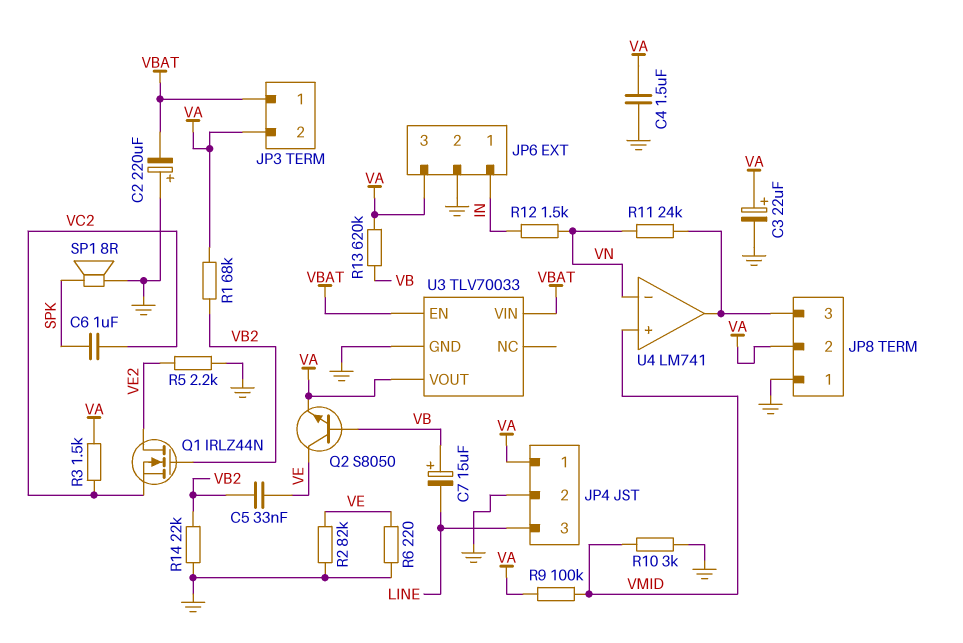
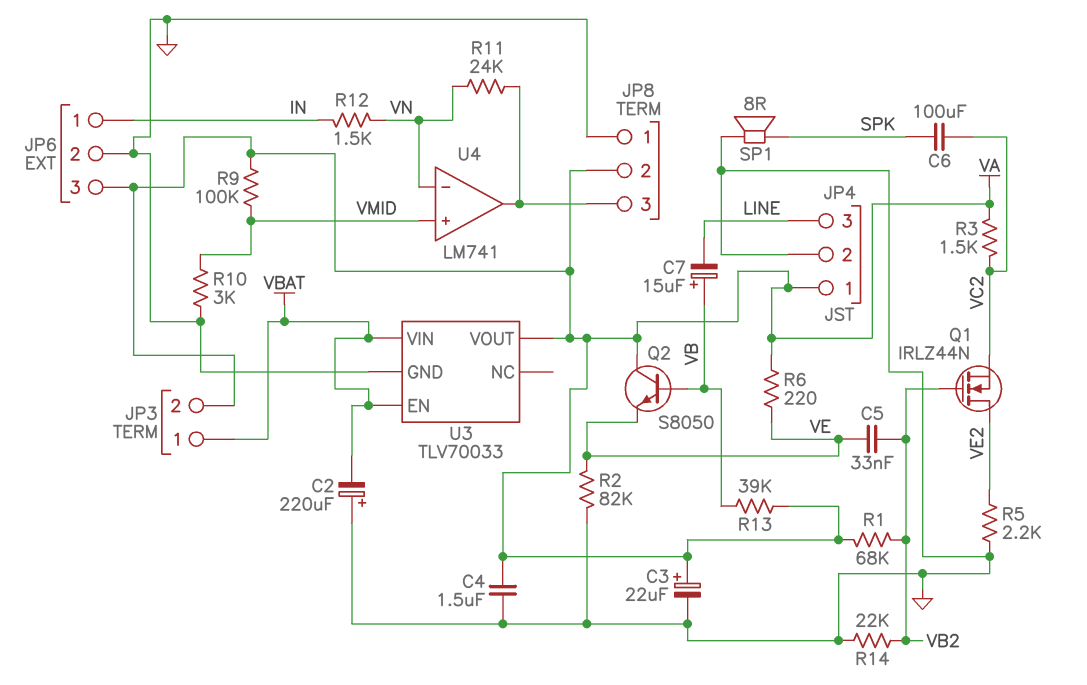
C6: 1uF (SPK, VC2) -> 100uF (SPK, VC2)
Q2: NPN S8050 (B VB, C VE, E VA) -> NPN S8050 (B VB, C VA, E VE)
R6: 220 (GND, VE) -> 220 (VA, VE)
R13: 620k (VA, VB) -> 39k (VA, VB)

